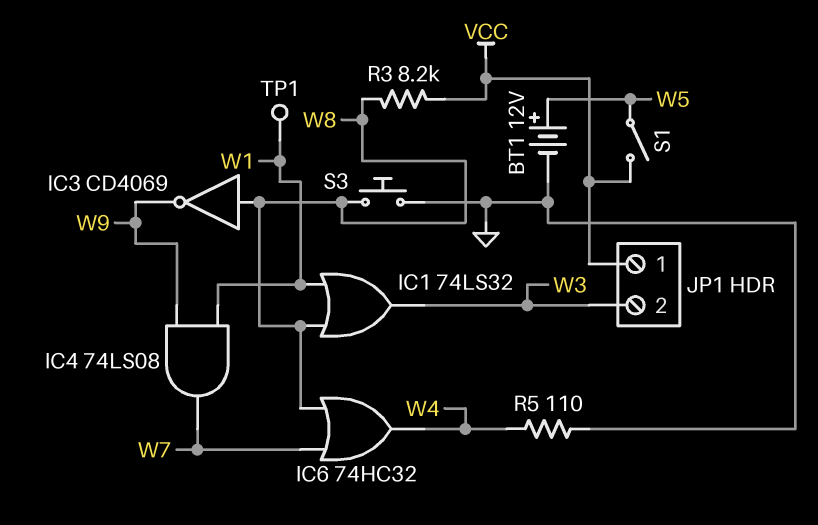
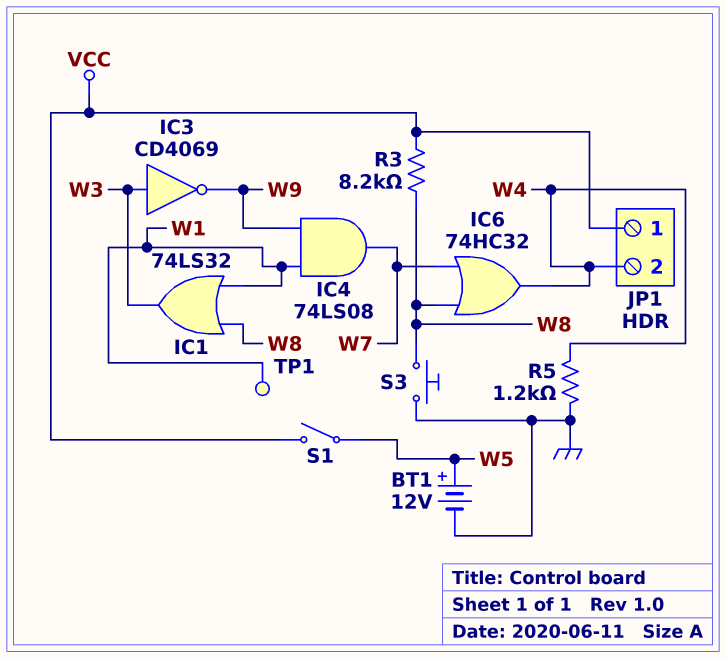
IC3: NOT CD4069 (in W8, out W9) -> NOT CD4069 (in W3, out W9)
JP1 pin 2: W3 -> W4
R5: 110 (GND, W4) -> 1.2k (GND, W4)

